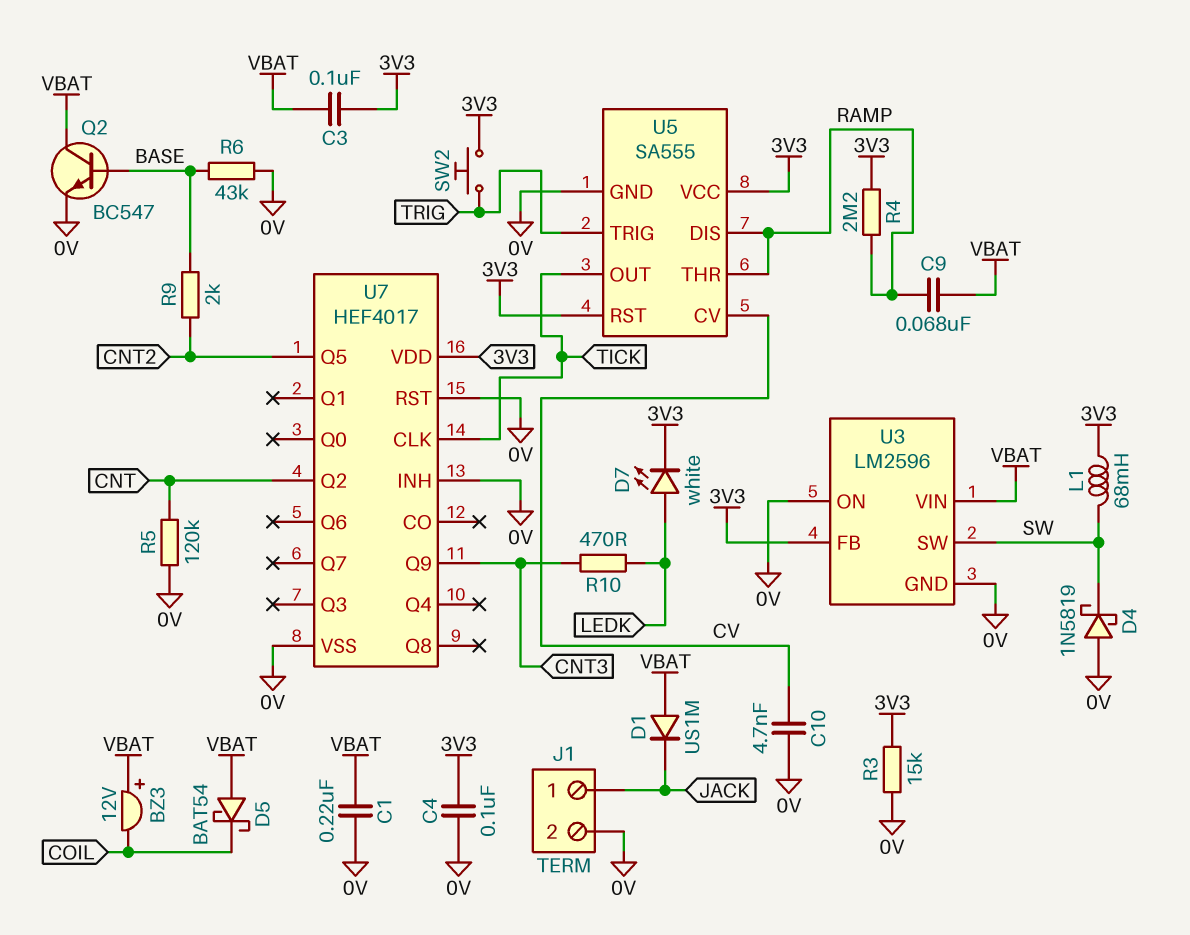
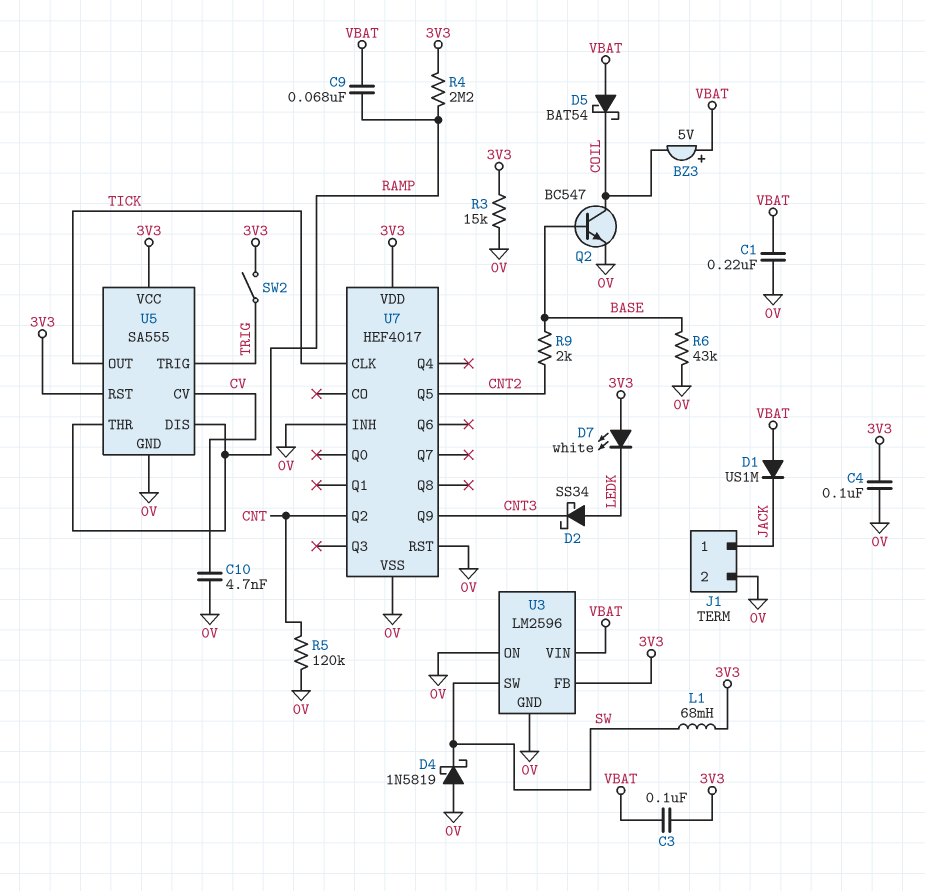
BZ3: buzzer 12V (plus VBAT, minus COIL) -> buzzer 5V (plus VBAT, minus COIL)
D2: none -> schottky SS34 (A LEDK, K CNT3)
D7: LED white (A LEDK, K 3V3) -> LED white (A 3V3, K LEDK)
Q2: NPN BC547 (B BASE, C VBAT, E 0V) -> NPN BC547 (B BASE, C COIL, E 0V)
R10: 470 (CNT3, LEDK) -> none
SW2: button (3V3, TRIG) -> switch (3V3, TRIG)

